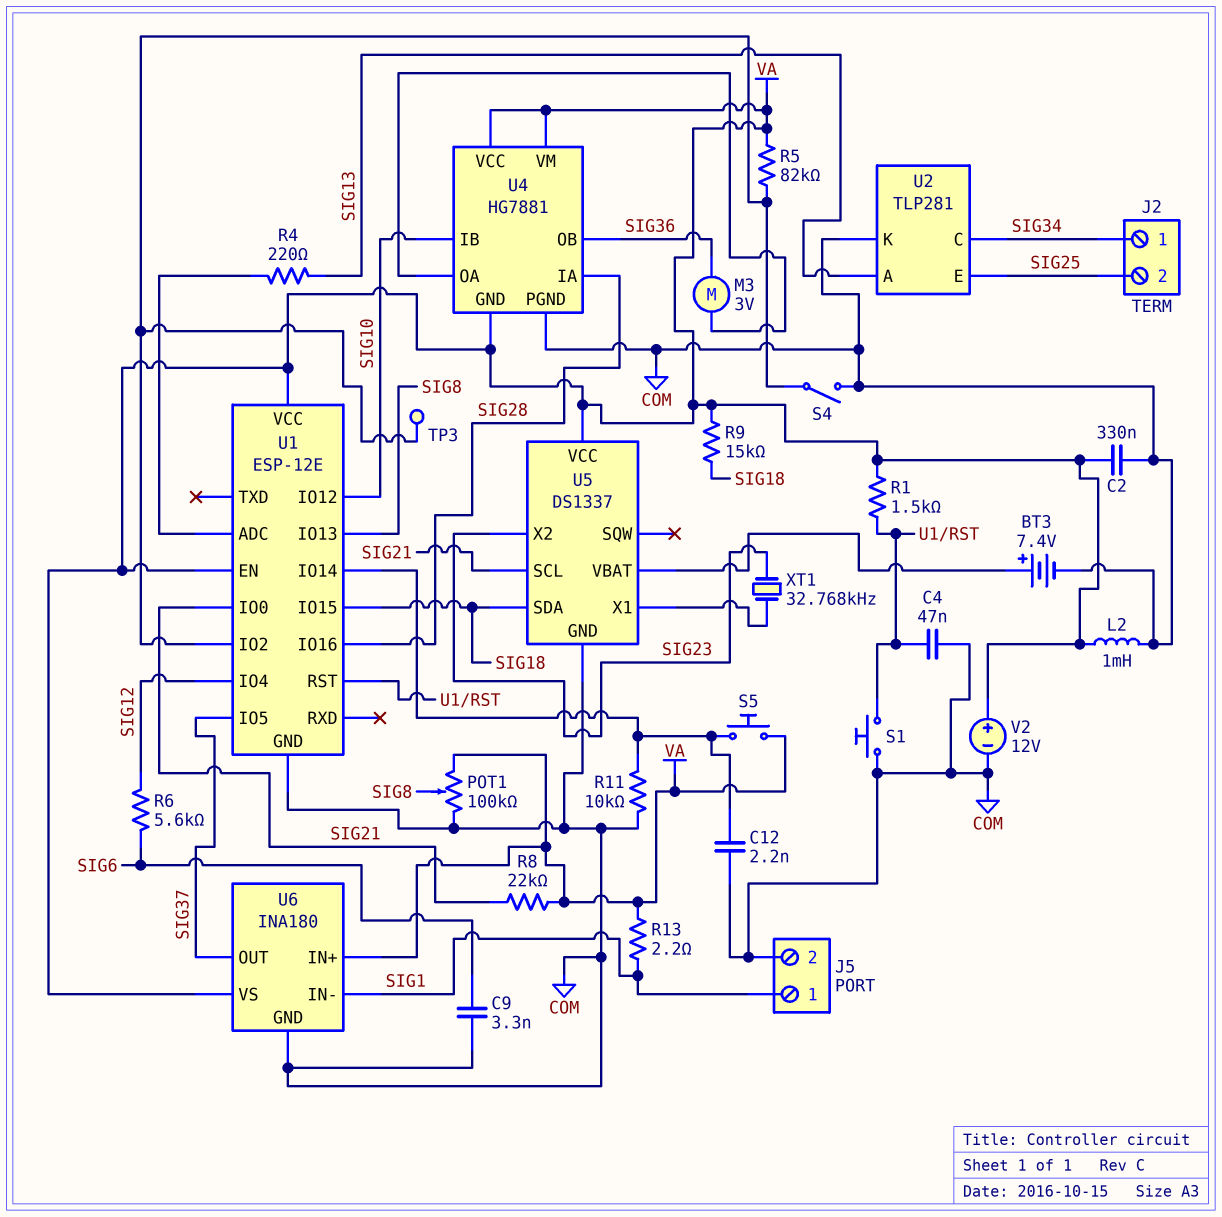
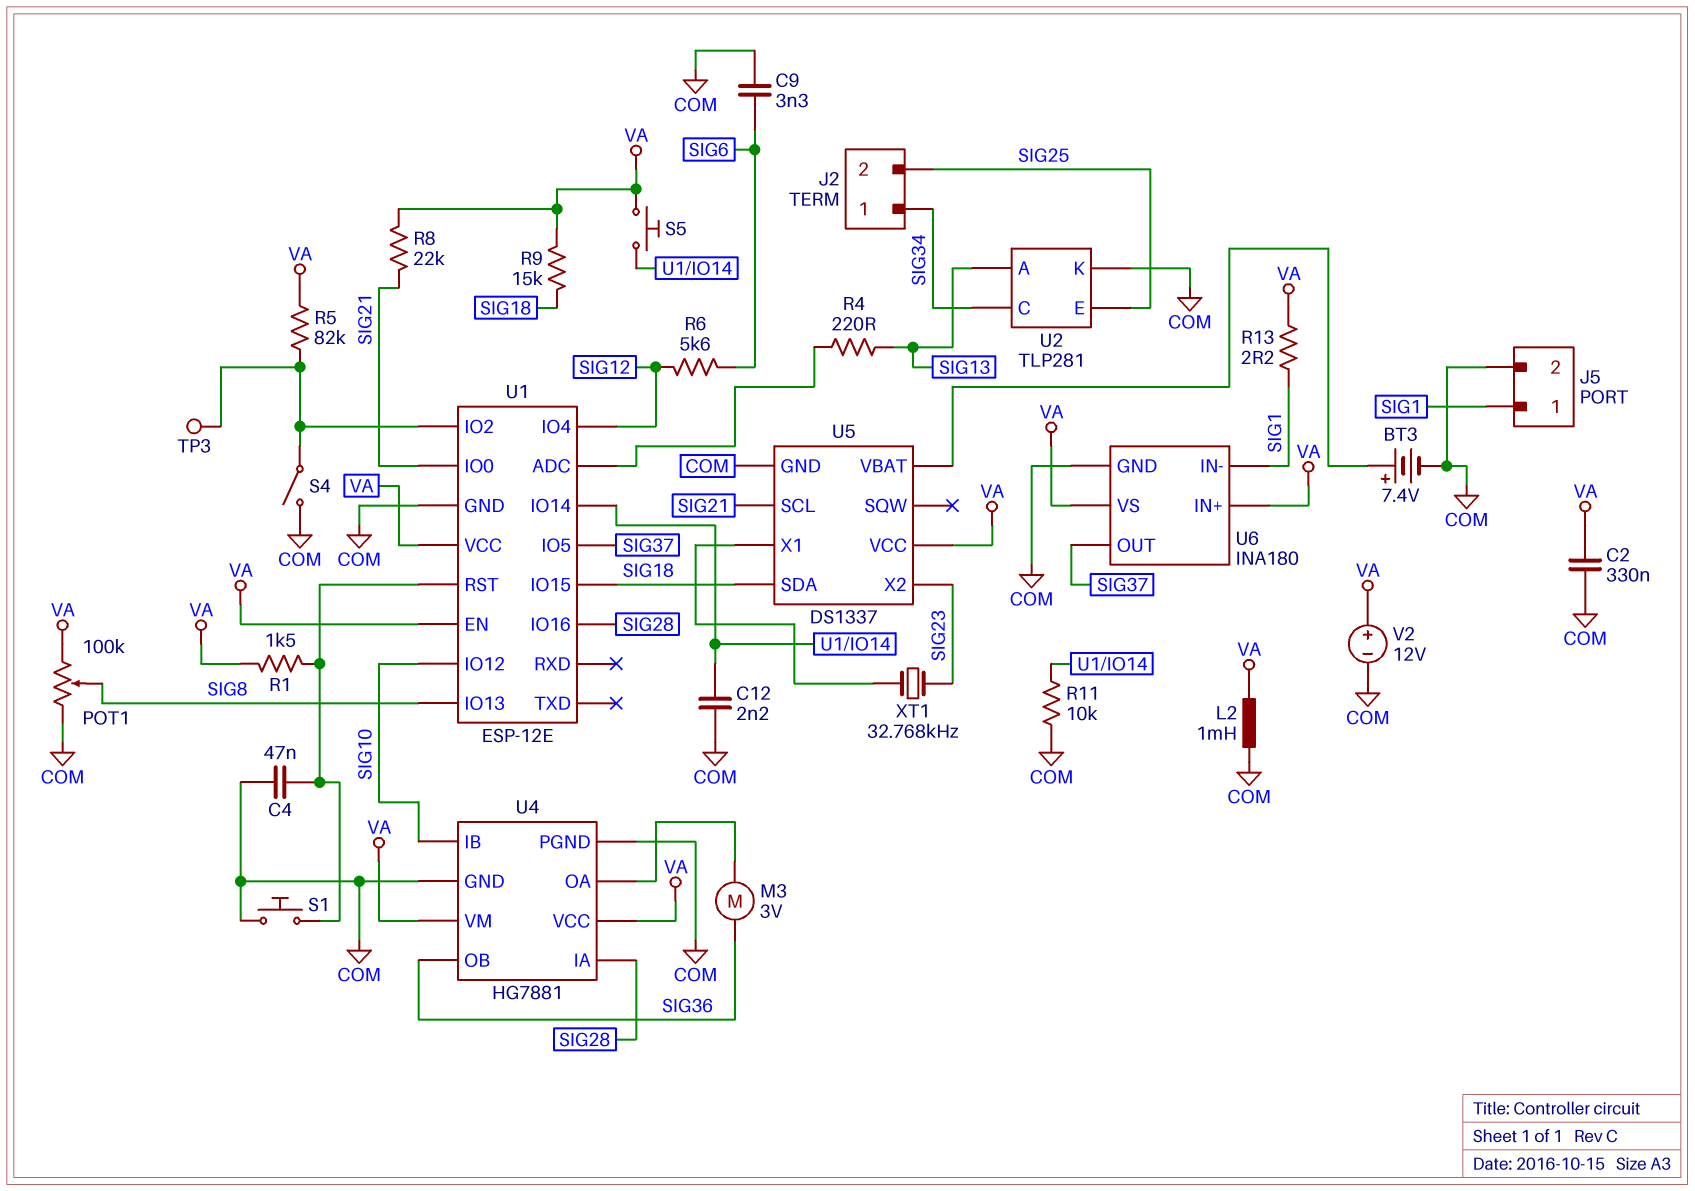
U4 pin GND: VA -> COM

